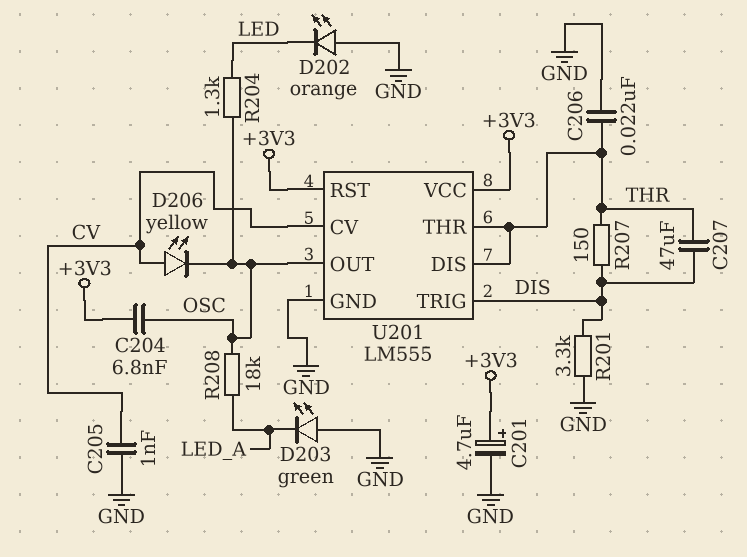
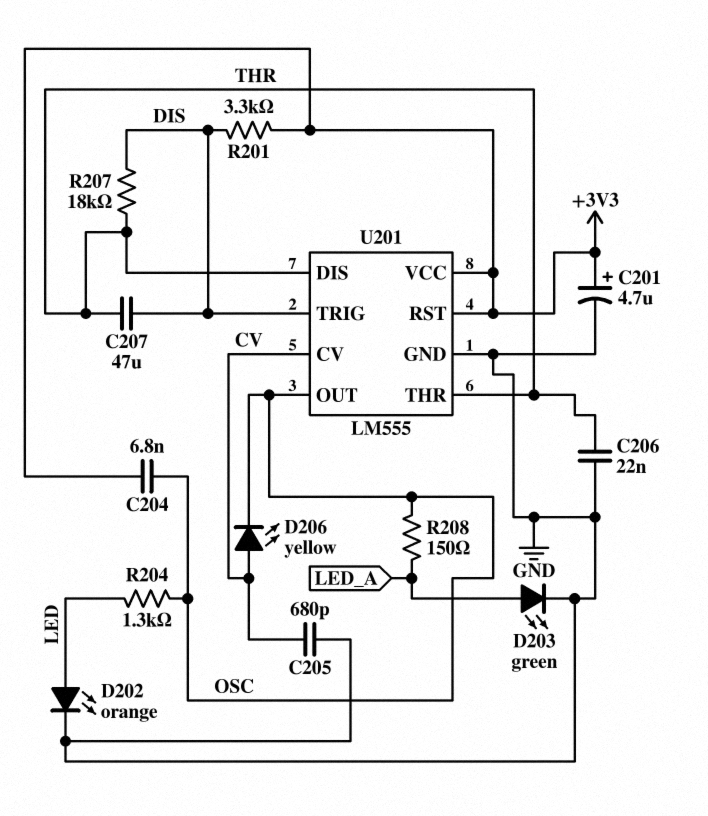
C205: 1nF (CV, GND) -> 680pF (CV, GND)
D202: LED orange (A GND, K LED) -> LED orange (A LED, K GND)
D203: LED green (A GND, K LED_A) -> LED green (A LED_A, K GND)
R201: 3.3k (DIS, GND) -> 3.3k (+3V3, DIS)
R207: 150 (DIS, THR) -> 18k (DIS, THR)
R208: 18k (LED_A, OSC) -> 150 (LED_A, OSC)

